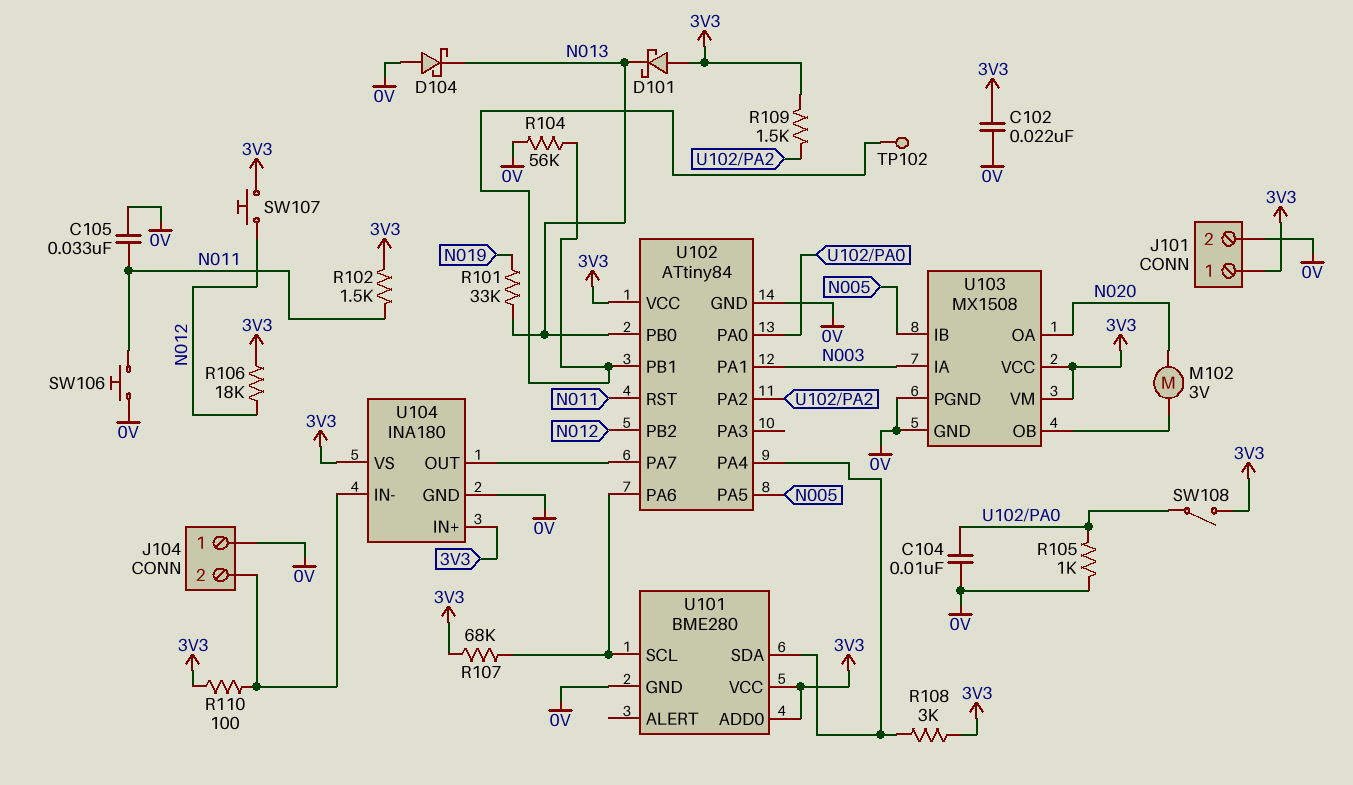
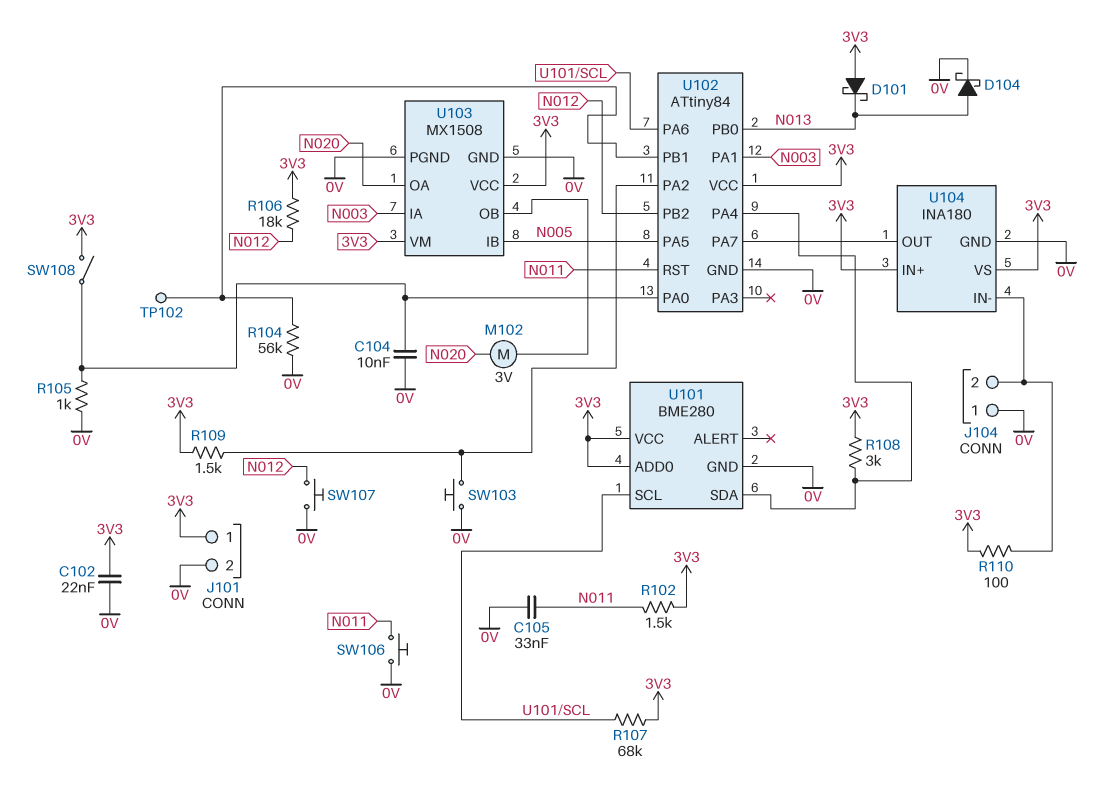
D104: schottky (A 0V, K N013) -> schottky (A N013, K 0V)
R101: 33k (N013, N019) -> none
SW103: none -> button (0V, U102/PA2)
SW107: button (3V3, N012) -> button (0V, N012)

